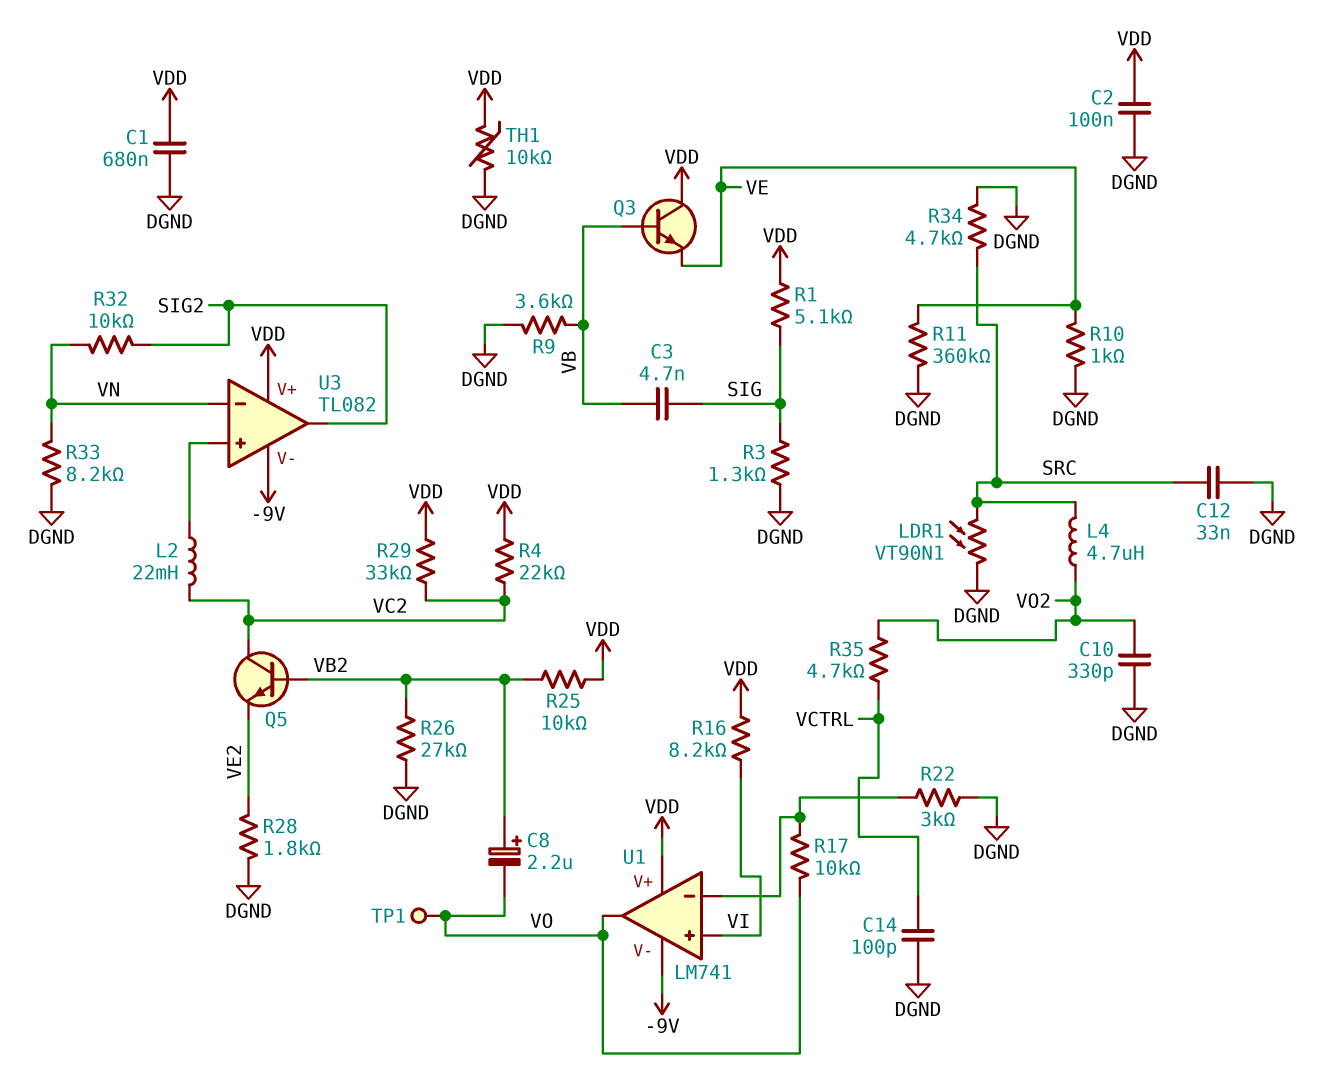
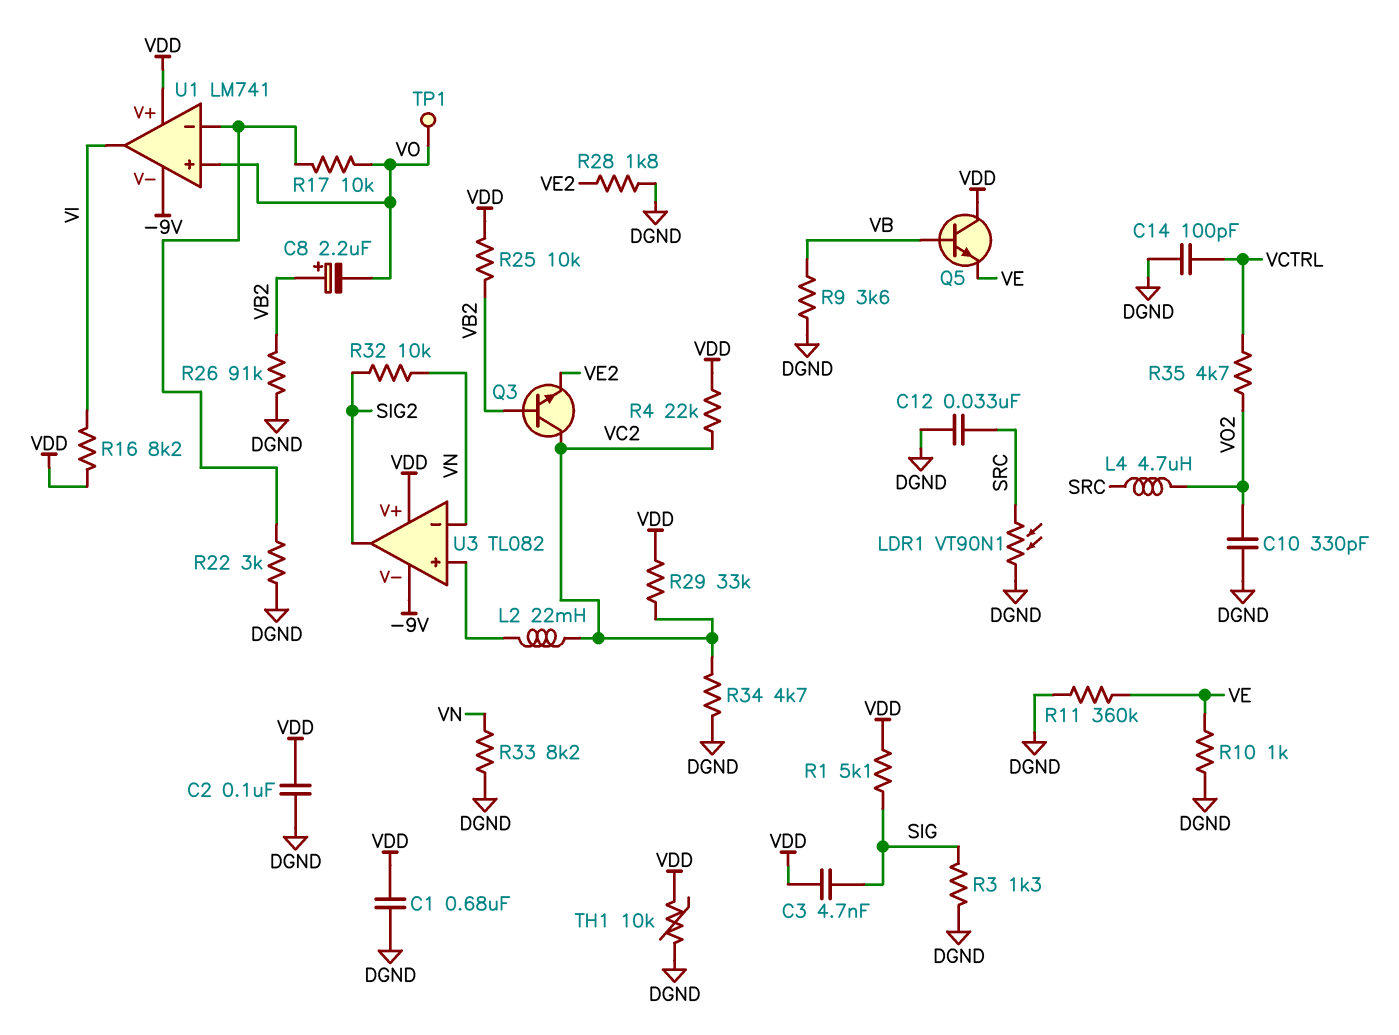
C3: 4.7nF (SIG, VB) -> 4.7nF (SIG, VDD)
Q3: NPN (B VB, C VDD, E VE) -> NPN (B VB2, C VC2, E VE2)
Q5: NPN (B VB2, C VC2, E VE2) -> NPN (B VB, C VDD, E VE)
R26: 27k (DGND, VB2) -> 91k (DGND, VB2)
R34: 4.7k (DGND, SRC) -> 4.7k (DGND, VC2)
U1 pin in+: VI -> VO
U1 pin out: VO -> VI

